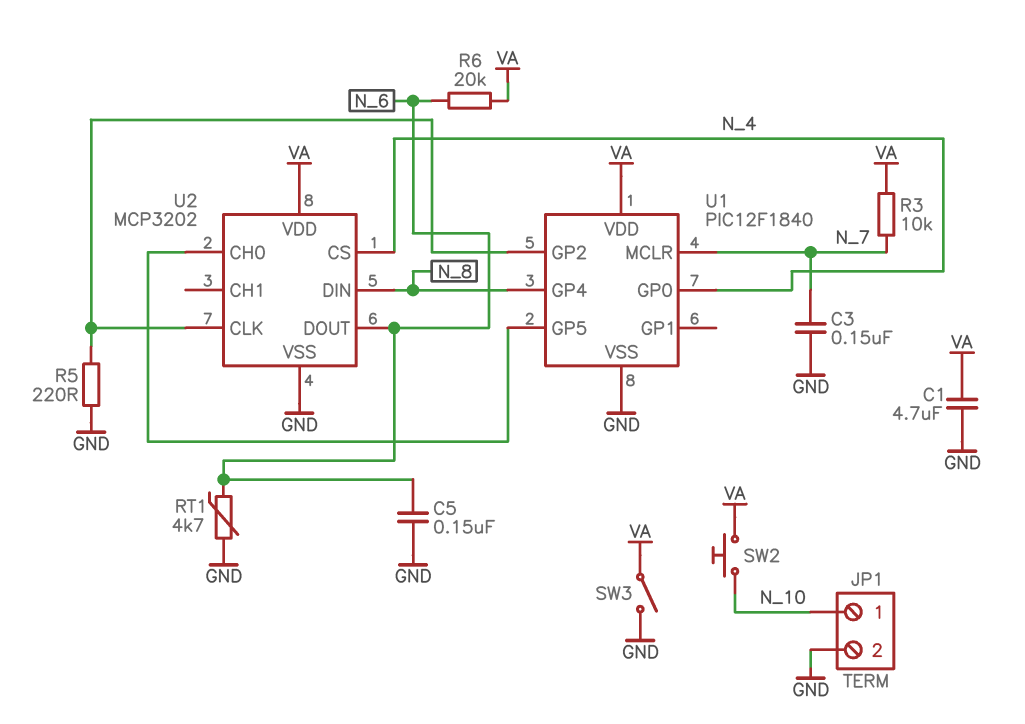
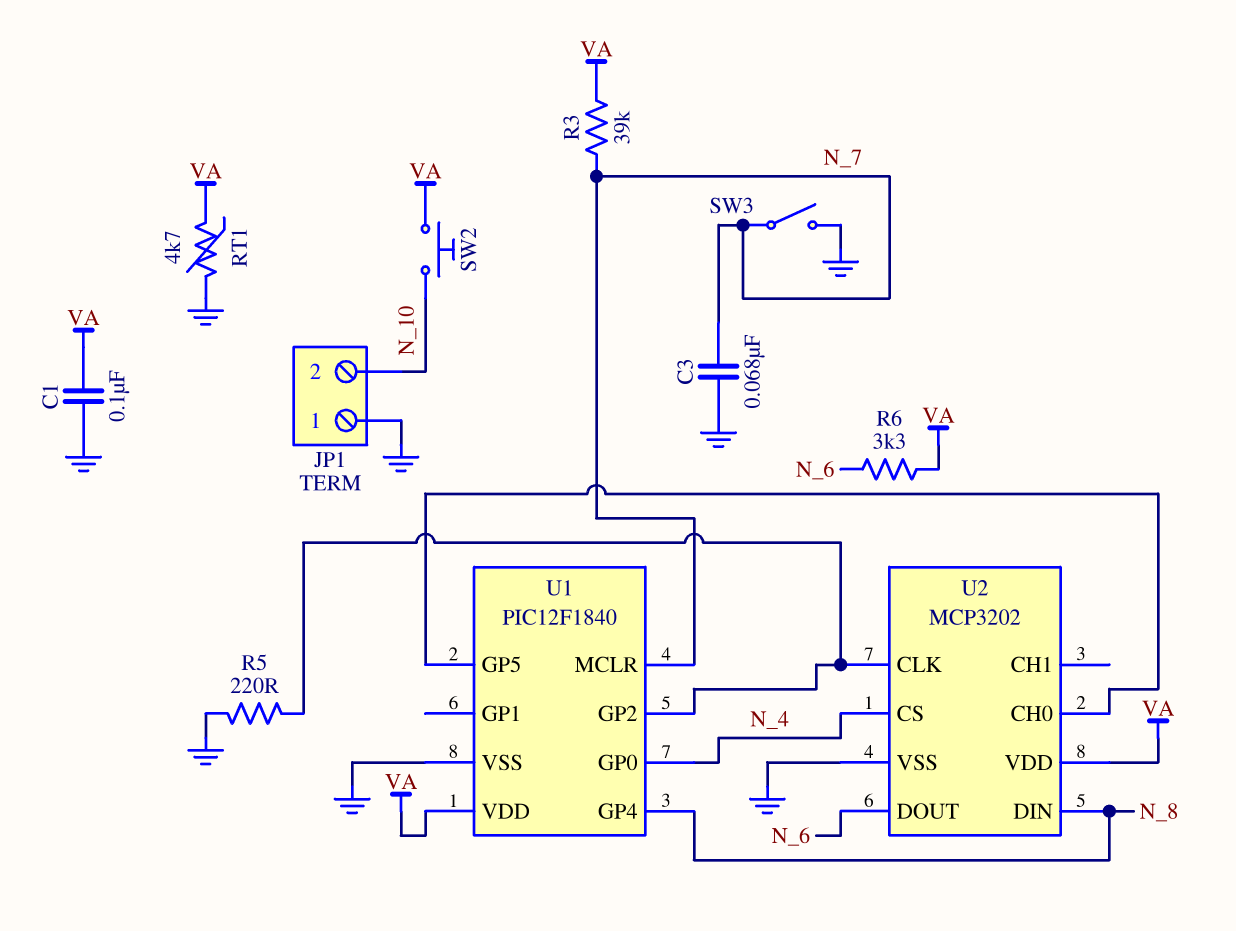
C1: 4.7uF (GND, VA) -> 100nF (GND, VA)
C3: 150nF (GND, N_7) -> 68nF (GND, N_7)
C5: 150nF (GND, N_6) -> none
JP1 pin 1: N_10 -> GND
JP1 pin 2: GND -> N_10
R3: 10k (N_7, VA) -> 39k (N_7, VA)
R6: 20k (N_6, VA) -> 3.3k (N_6, VA)
RT1: 4.7k (GND, N_6) -> 4.7k (GND, VA)
SW3: switch (GND, VA) -> switch (GND, N_7)

